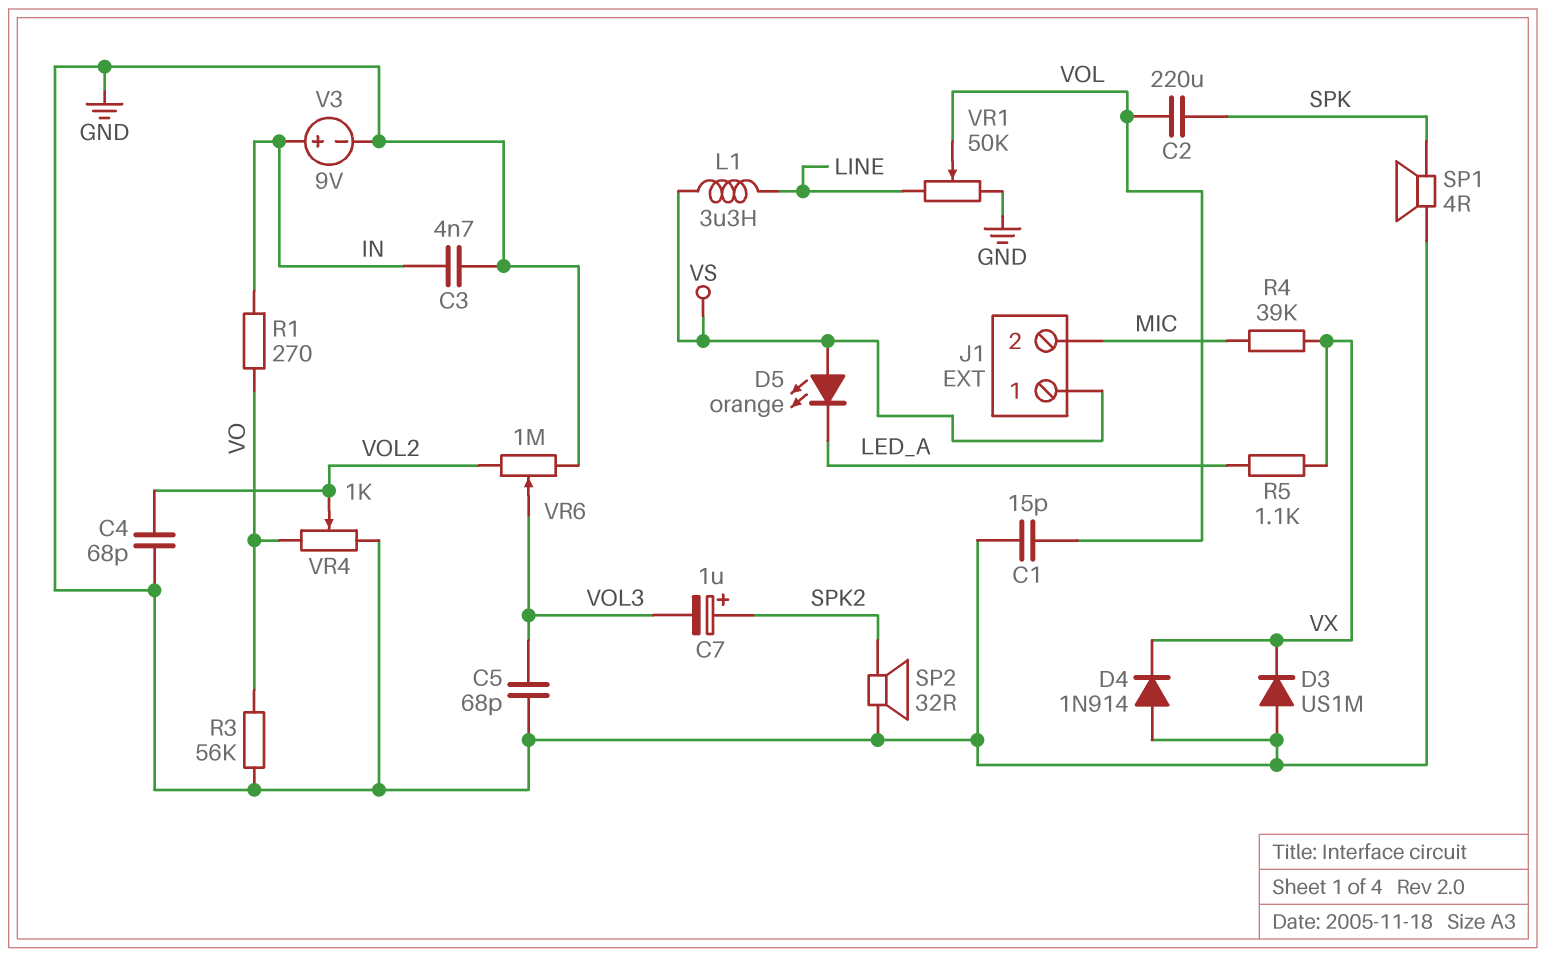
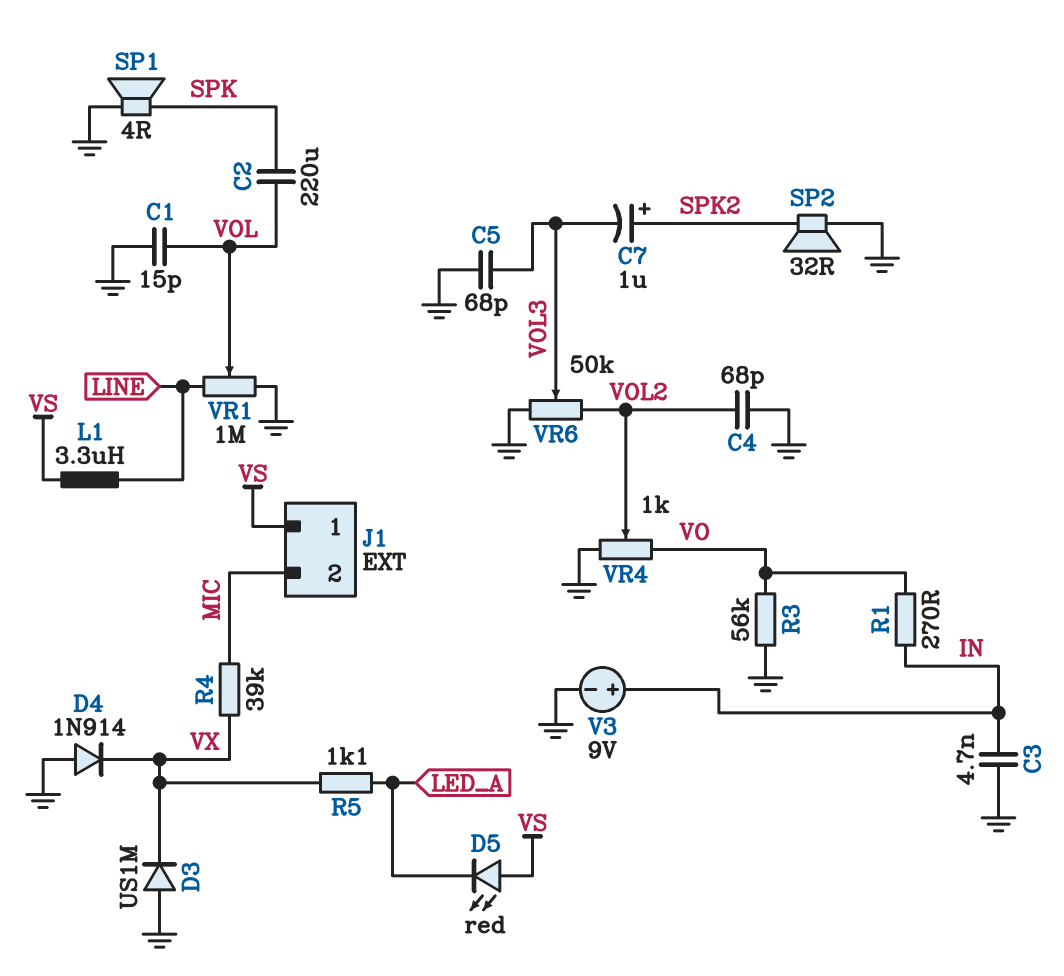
D5: LED orange (A VS, K LED_A) -> LED red (A VS, K LED_A)
VR1: 50k (GND, LINE, wiper VOL) -> 1M (GND, LINE, wiper VOL)
VR6: 1M (GND, VOL2, wiper VOL3) -> 50k (GND, VOL2, wiper VOL3)

